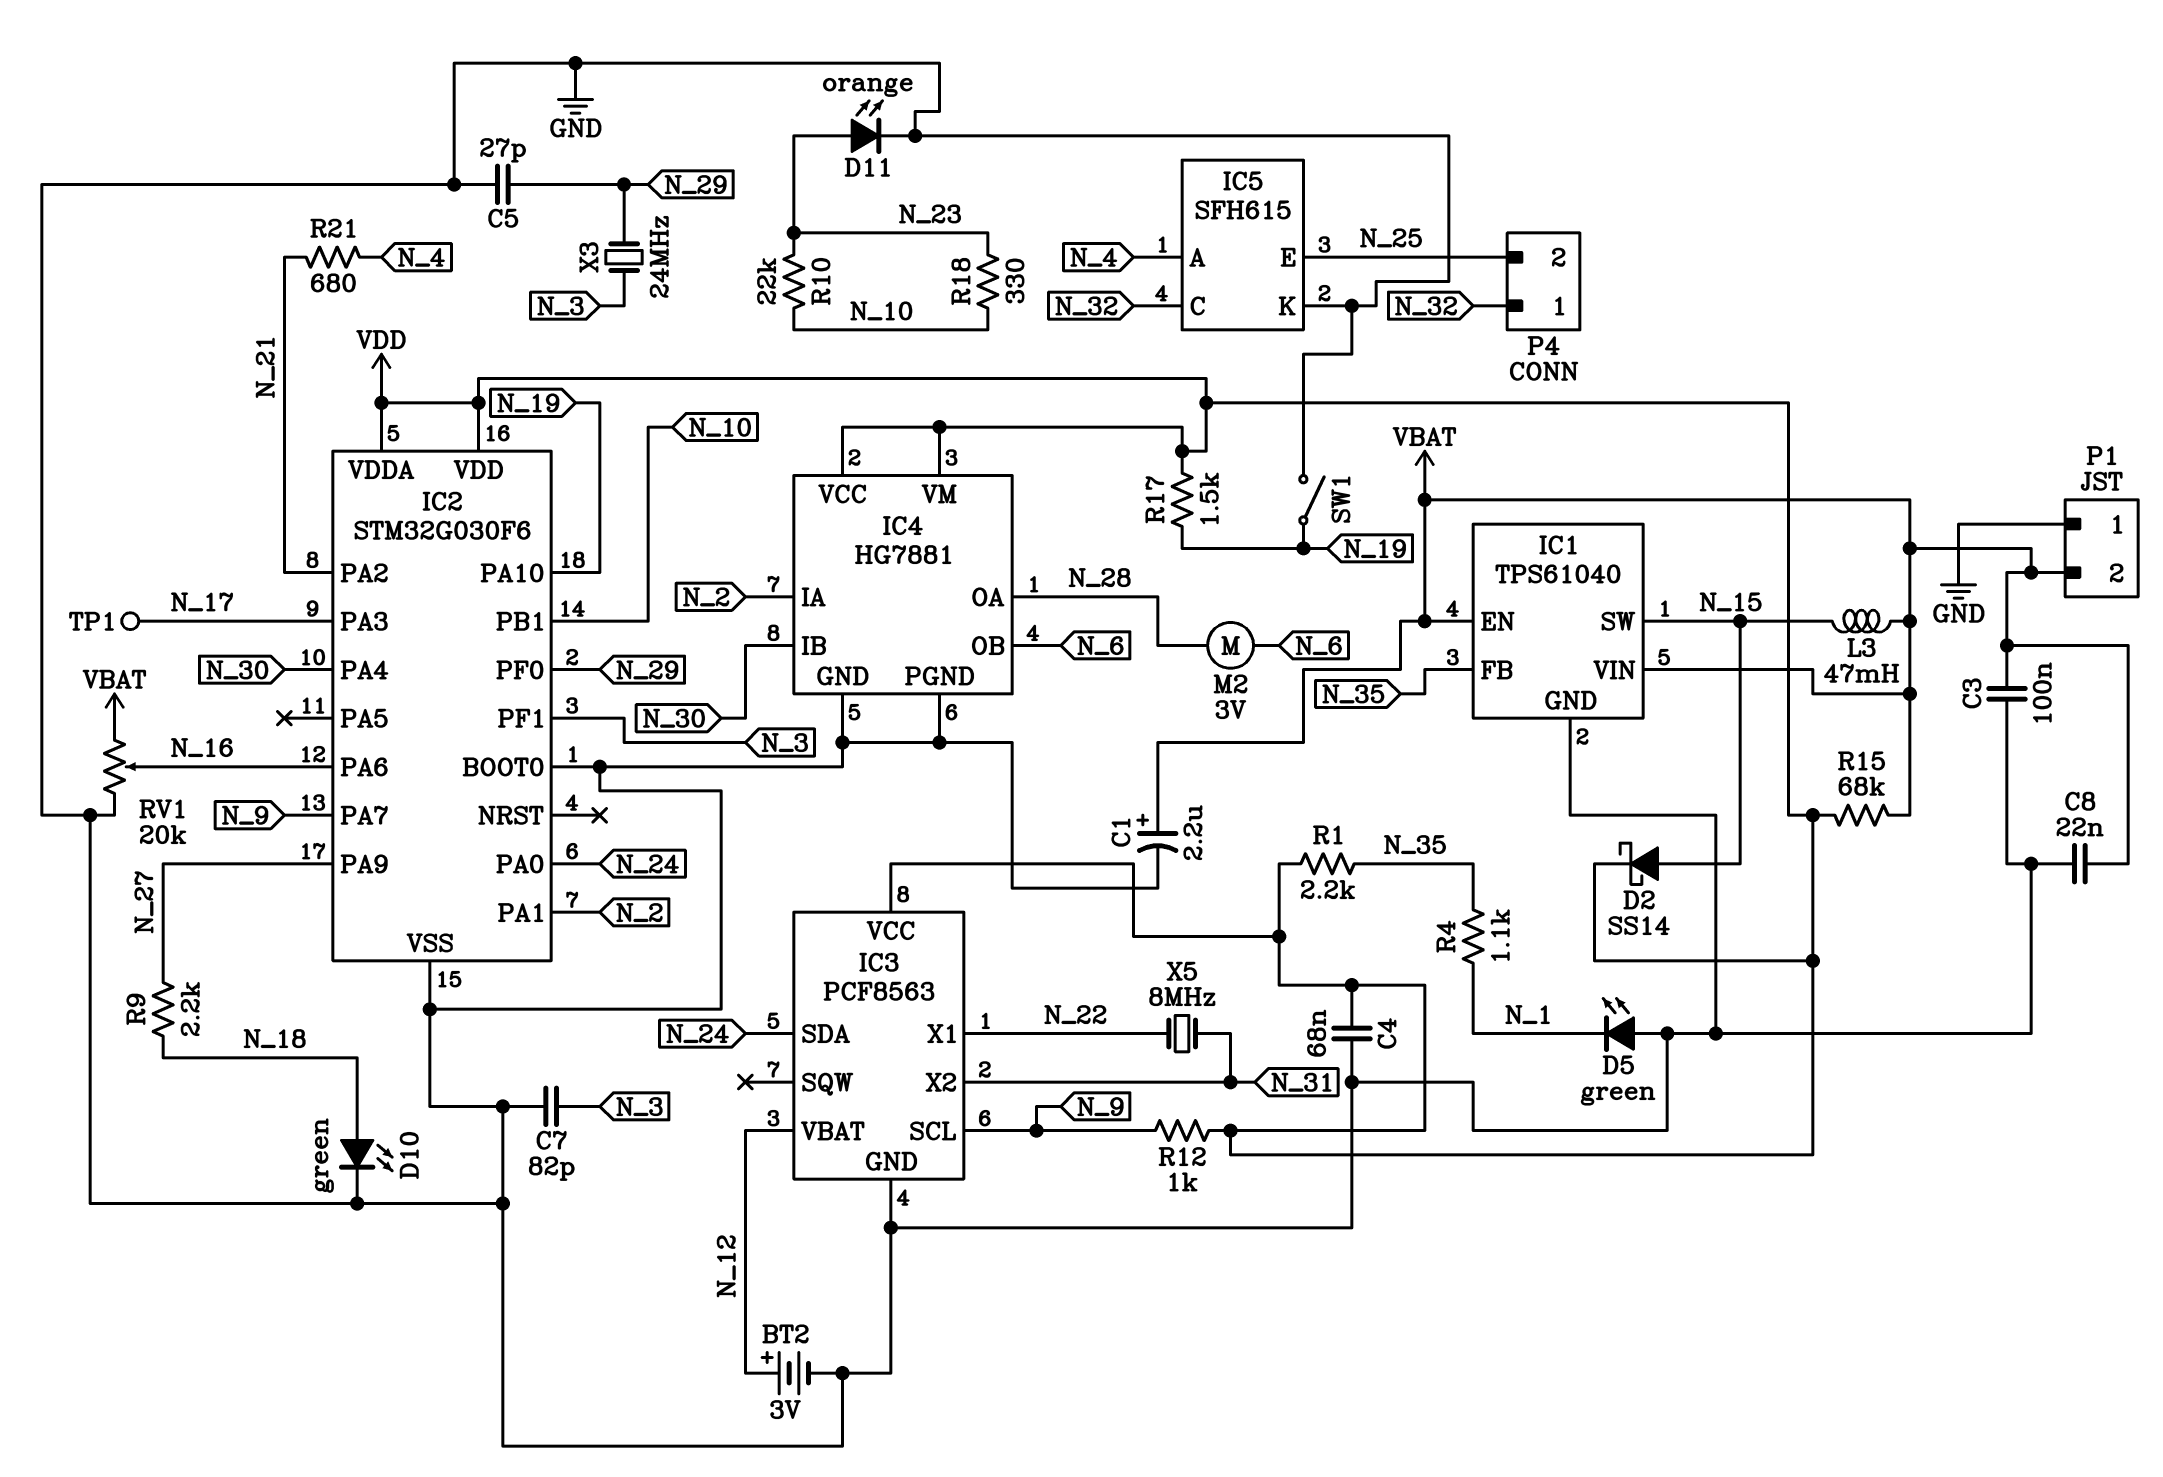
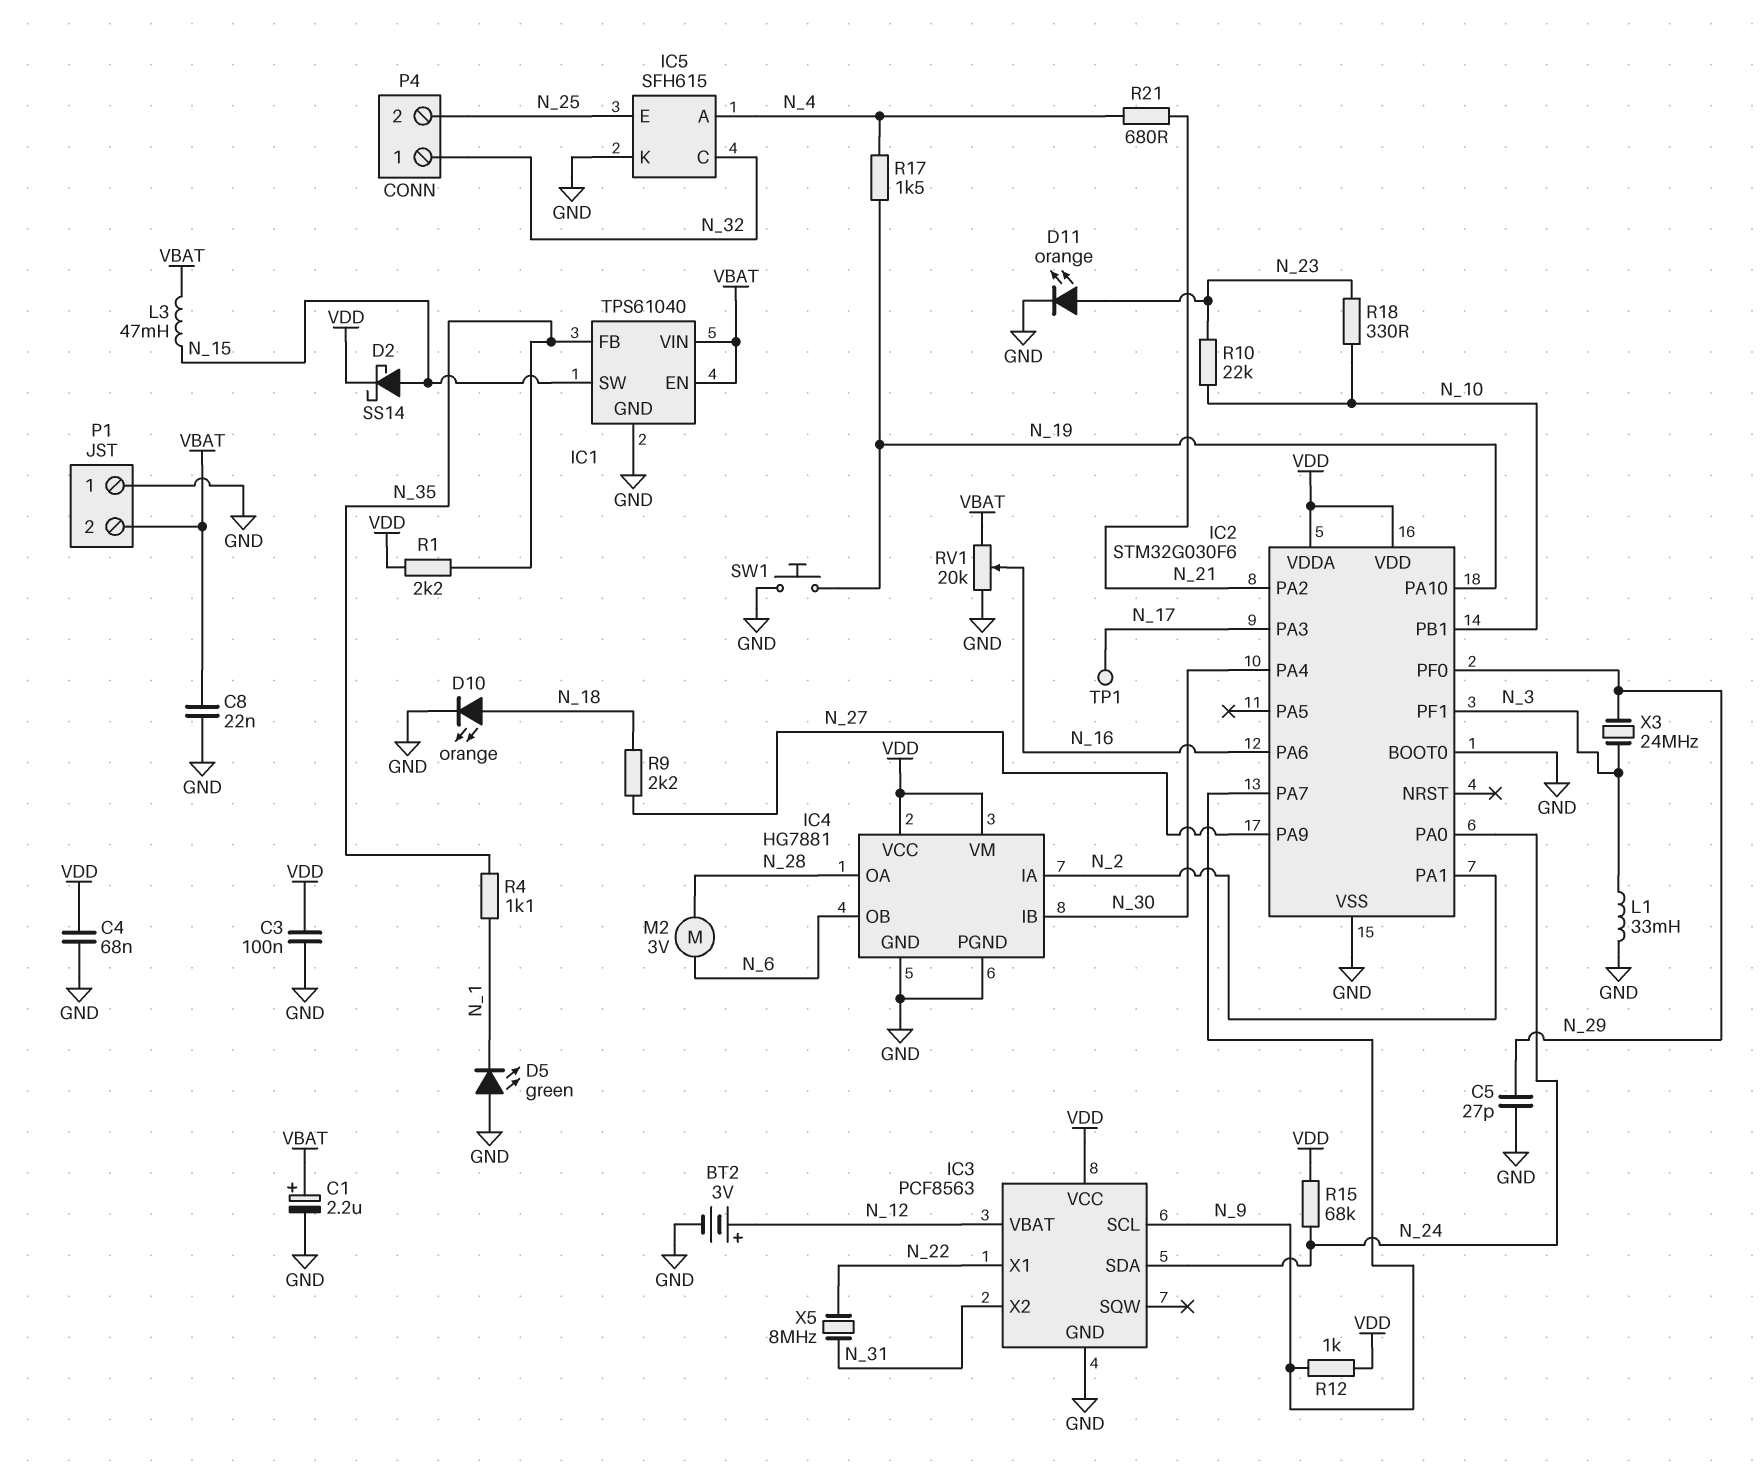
C3: 100nF (GND, VBAT) -> 100nF (GND, VDD)
C7: 82pF (GND, N_3) -> none
D10: LED green (A N_18, K GND) -> LED orange (A N_18, K GND)
L1: none -> 33mH (GND, N_3)
R15: 68k (VBAT, VDD) -> 68k (N_24, VDD)
R17: 1.5k (N_19, VDD) -> 1.5k (N_4, N_19)
SW1: switch (GND, N_19) -> button (GND, N_19)

